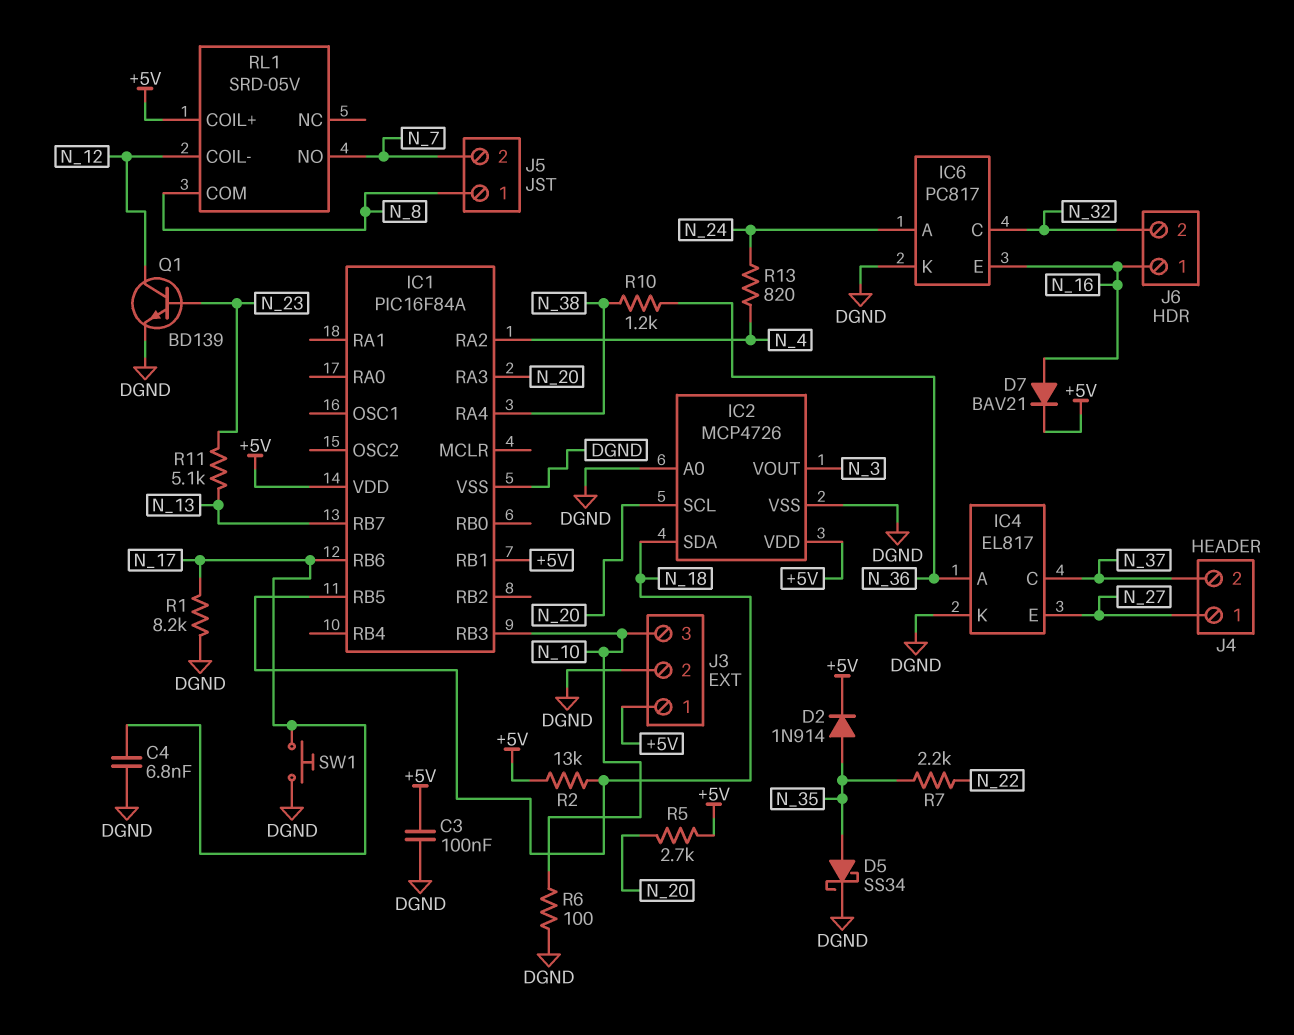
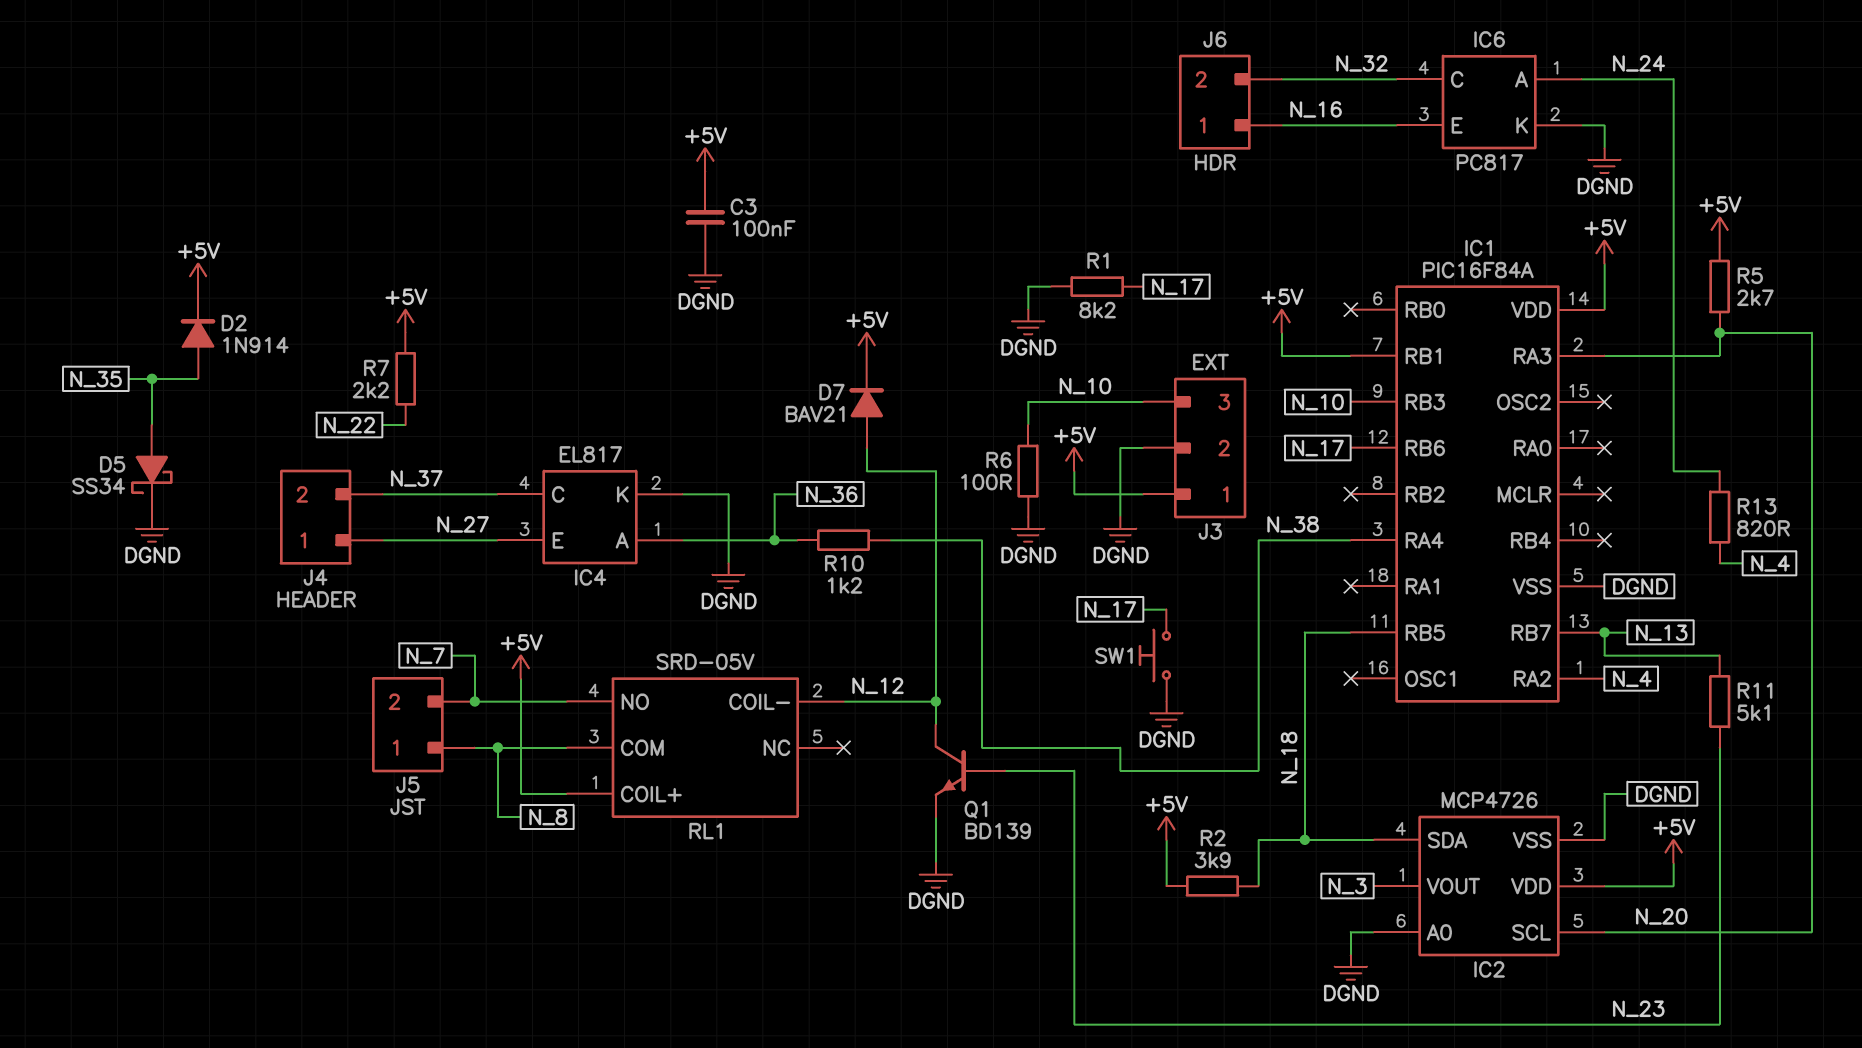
C4: 6.8nF (DGND, N_17) -> none
D7: diode BAV21 (A N_16, K +5V) -> diode BAV21 (A N_12, K +5V)
R2: 13k (+5V, N_18) -> 3.9k (+5V, N_18)
R7: 2.2k (N_22, N_35) -> 2.2k (+5V, N_22)

